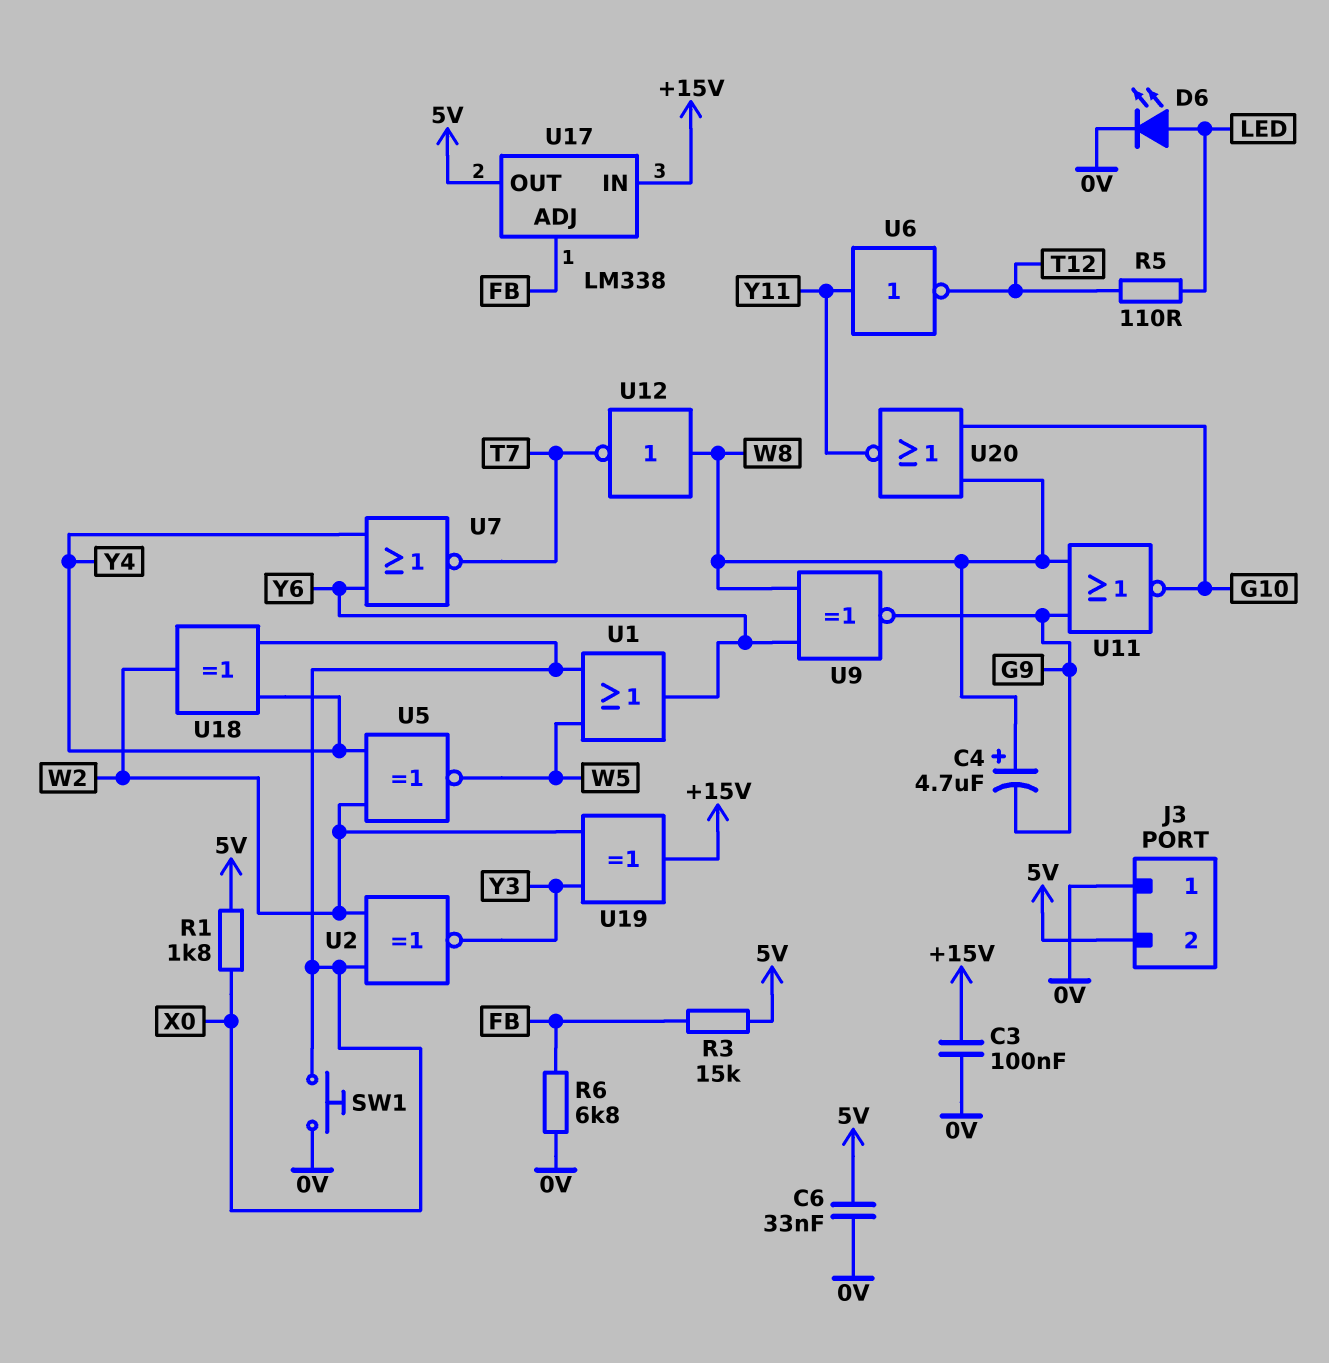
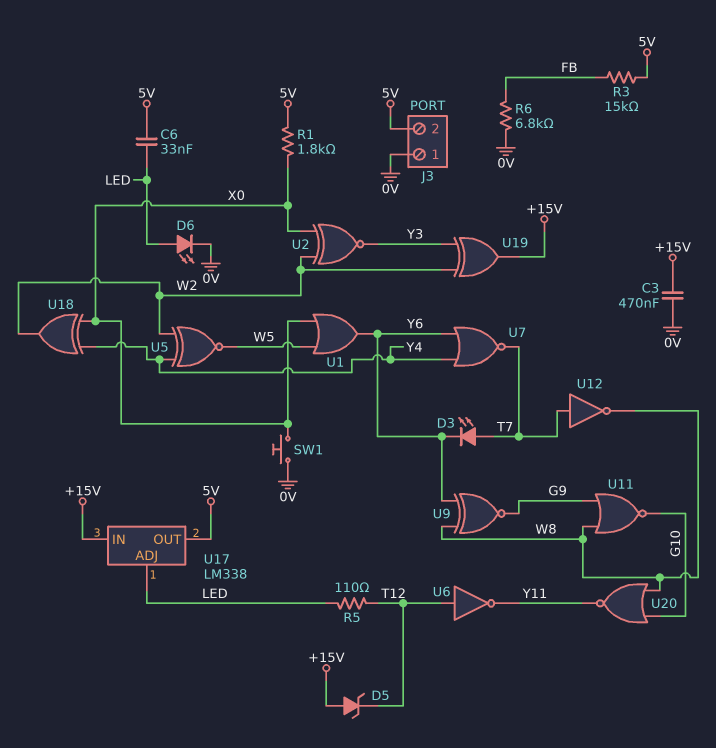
C3: 100nF (+15V, 0V) -> 470nF (+15V, 0V)
C4: 4.7uF (plus W8, minus G9) -> none
C6: 33nF (0V, 5V) -> 33nF (5V, LED)
D3: none -> LED (A T7, K Y6)
D5: none -> zener (A +15V, K T12)
U6: NOT (in Y11, out T12) -> NOT (in T12, out Y11)
U12: NOT (in W8, out T7) -> NOT (in T7, out W8)
U17 pin ADJ: FB -> LED

